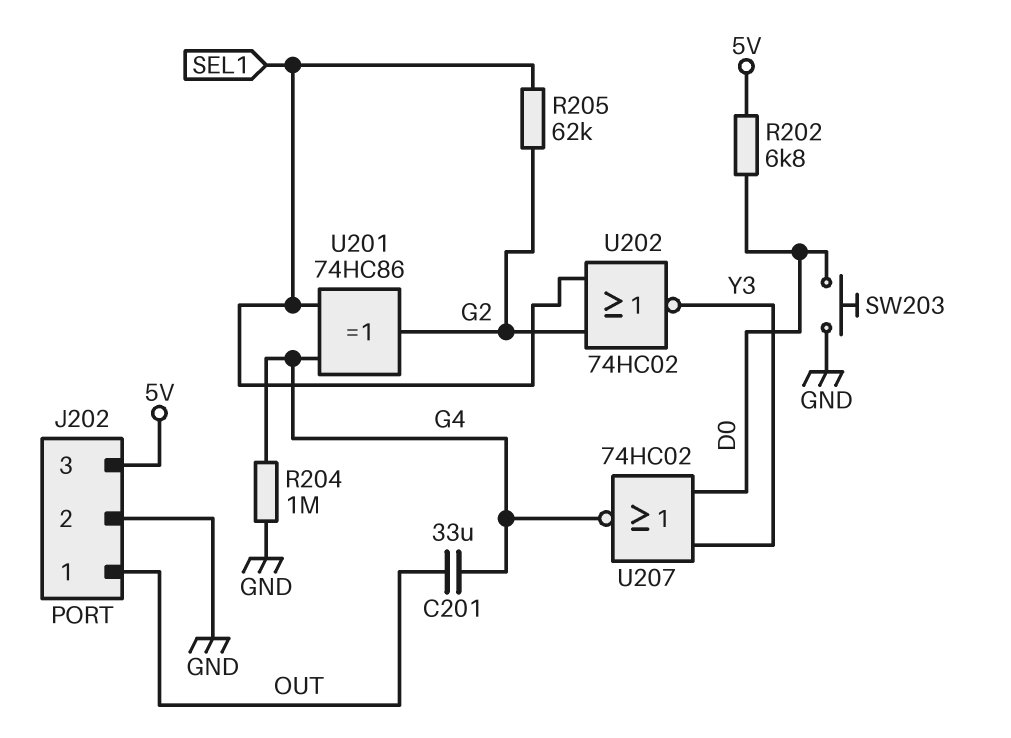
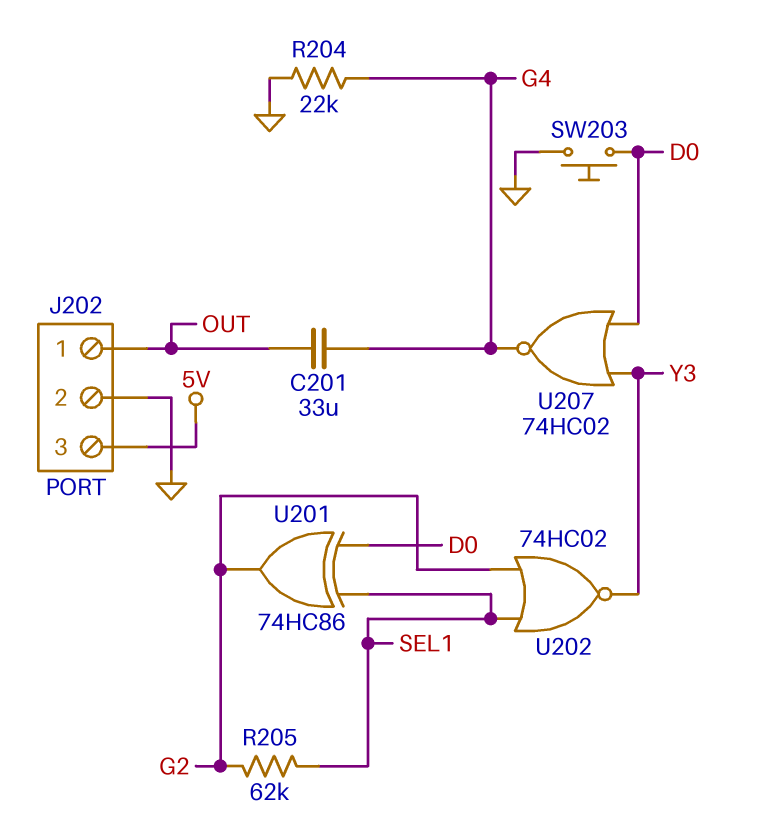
R202: 6.8k (5V, D0) -> none
R204: 1M (G4, GND) -> 22k (G4, GND)
U201: XOR 74HC86 (in G4, in SEL1, out G2) -> XOR 74HC86 (in D0, in SEL1, out G2)

